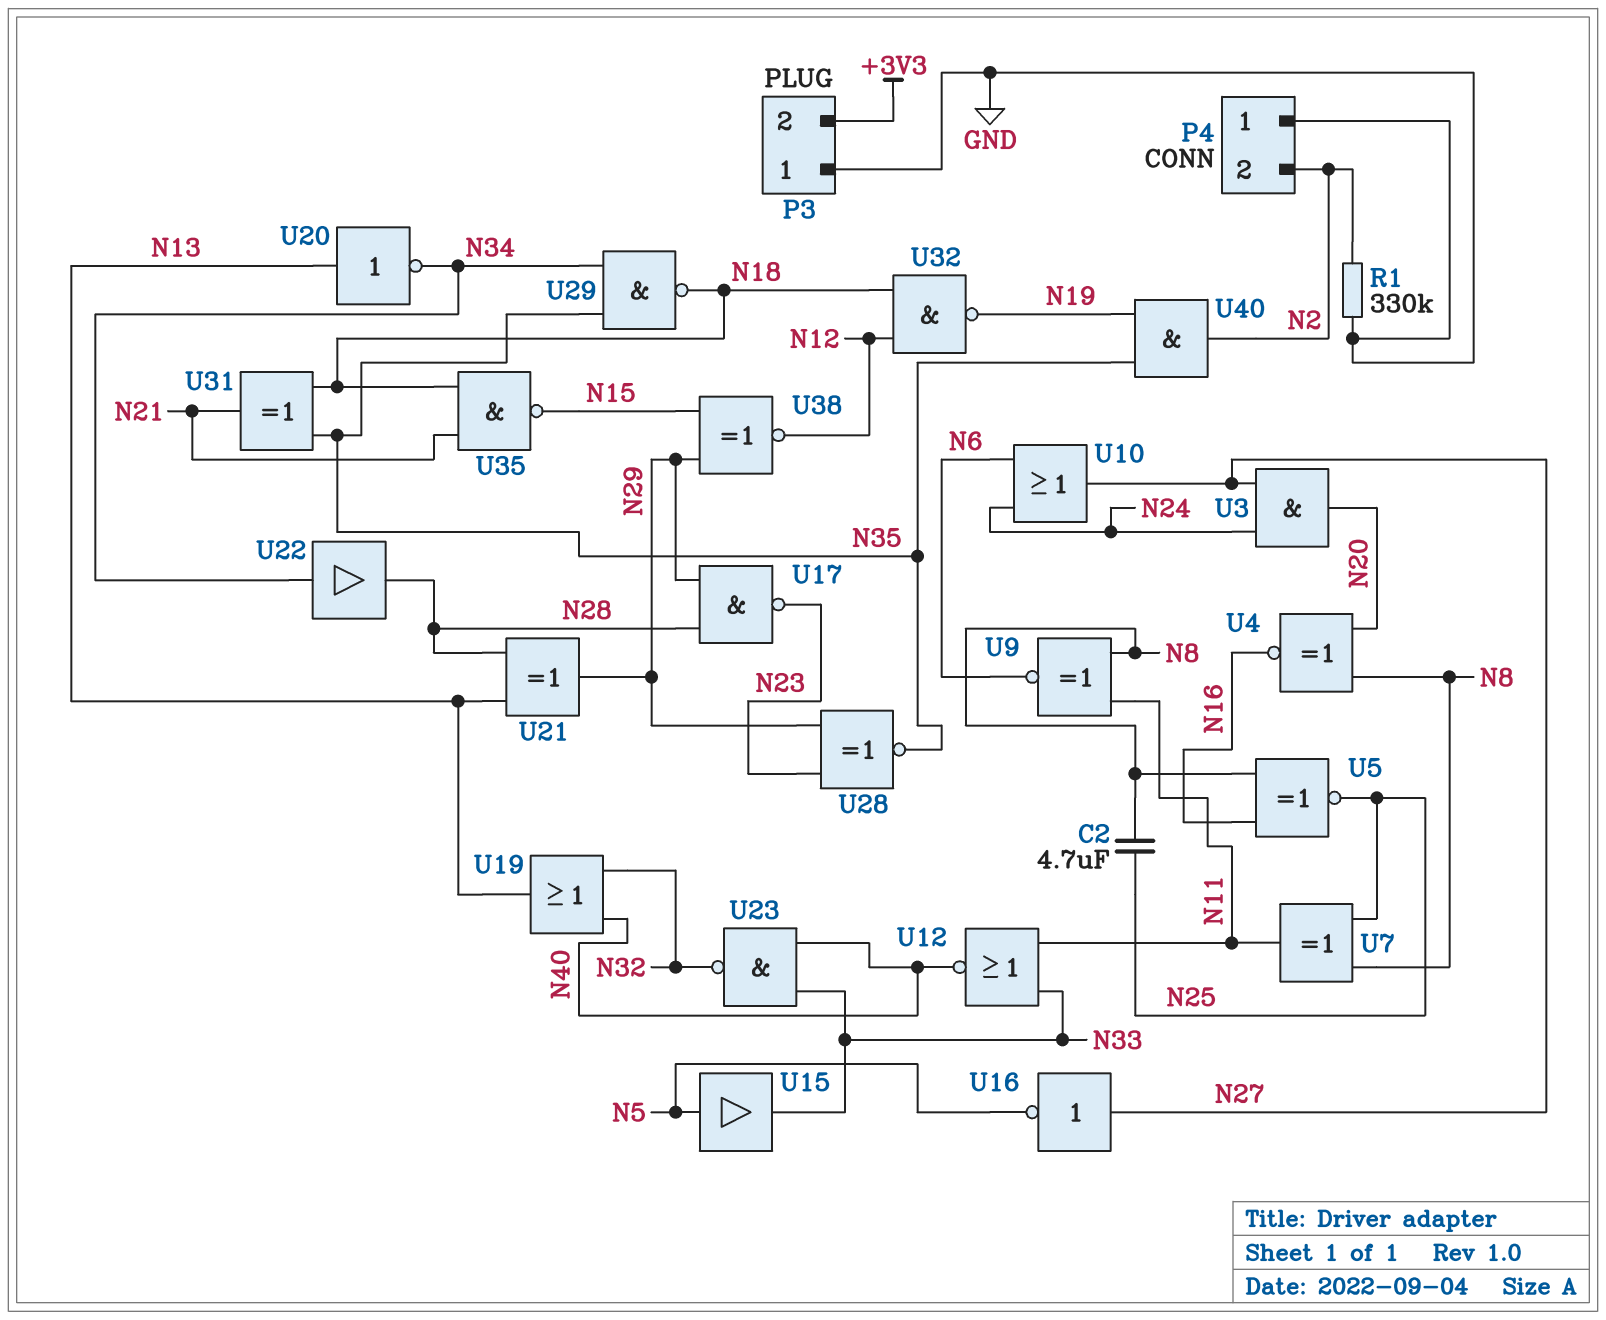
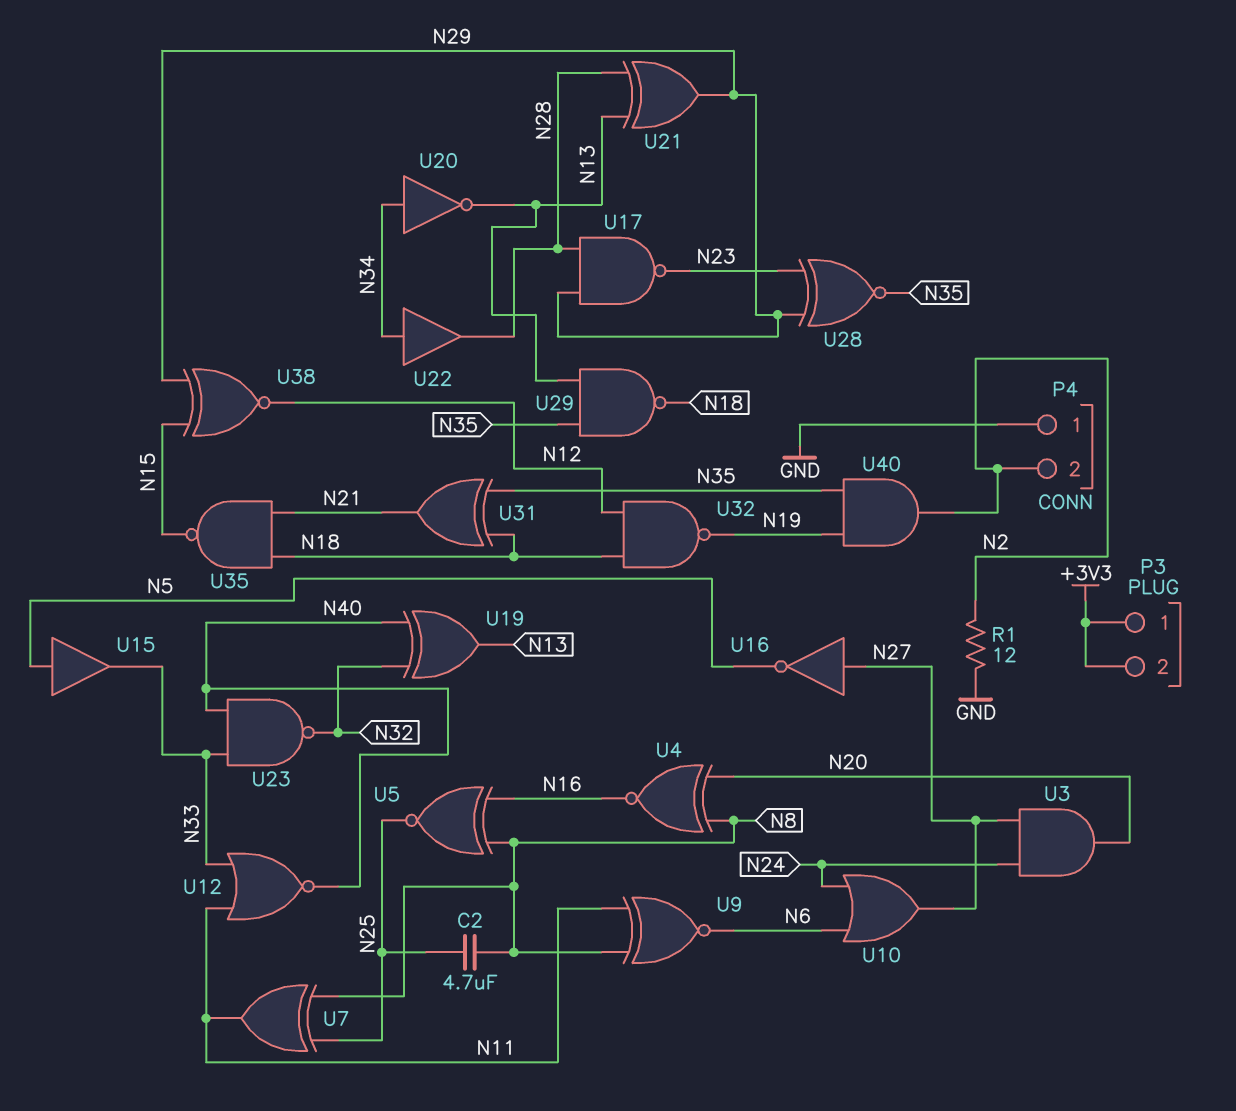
P3 pin 1: GND -> +3V3
R1: 330k (GND, N2) -> 12 (GND, N2)
U19: OR (in N32, in N40, out N13) -> XOR (in N32, in N40, out N13)
U20: NOT (in N13, out N34) -> NOT (in N34, out N13)
U29: NAND (in N34, in N35, out N18) -> NAND (in N13, in N35, out N18)

